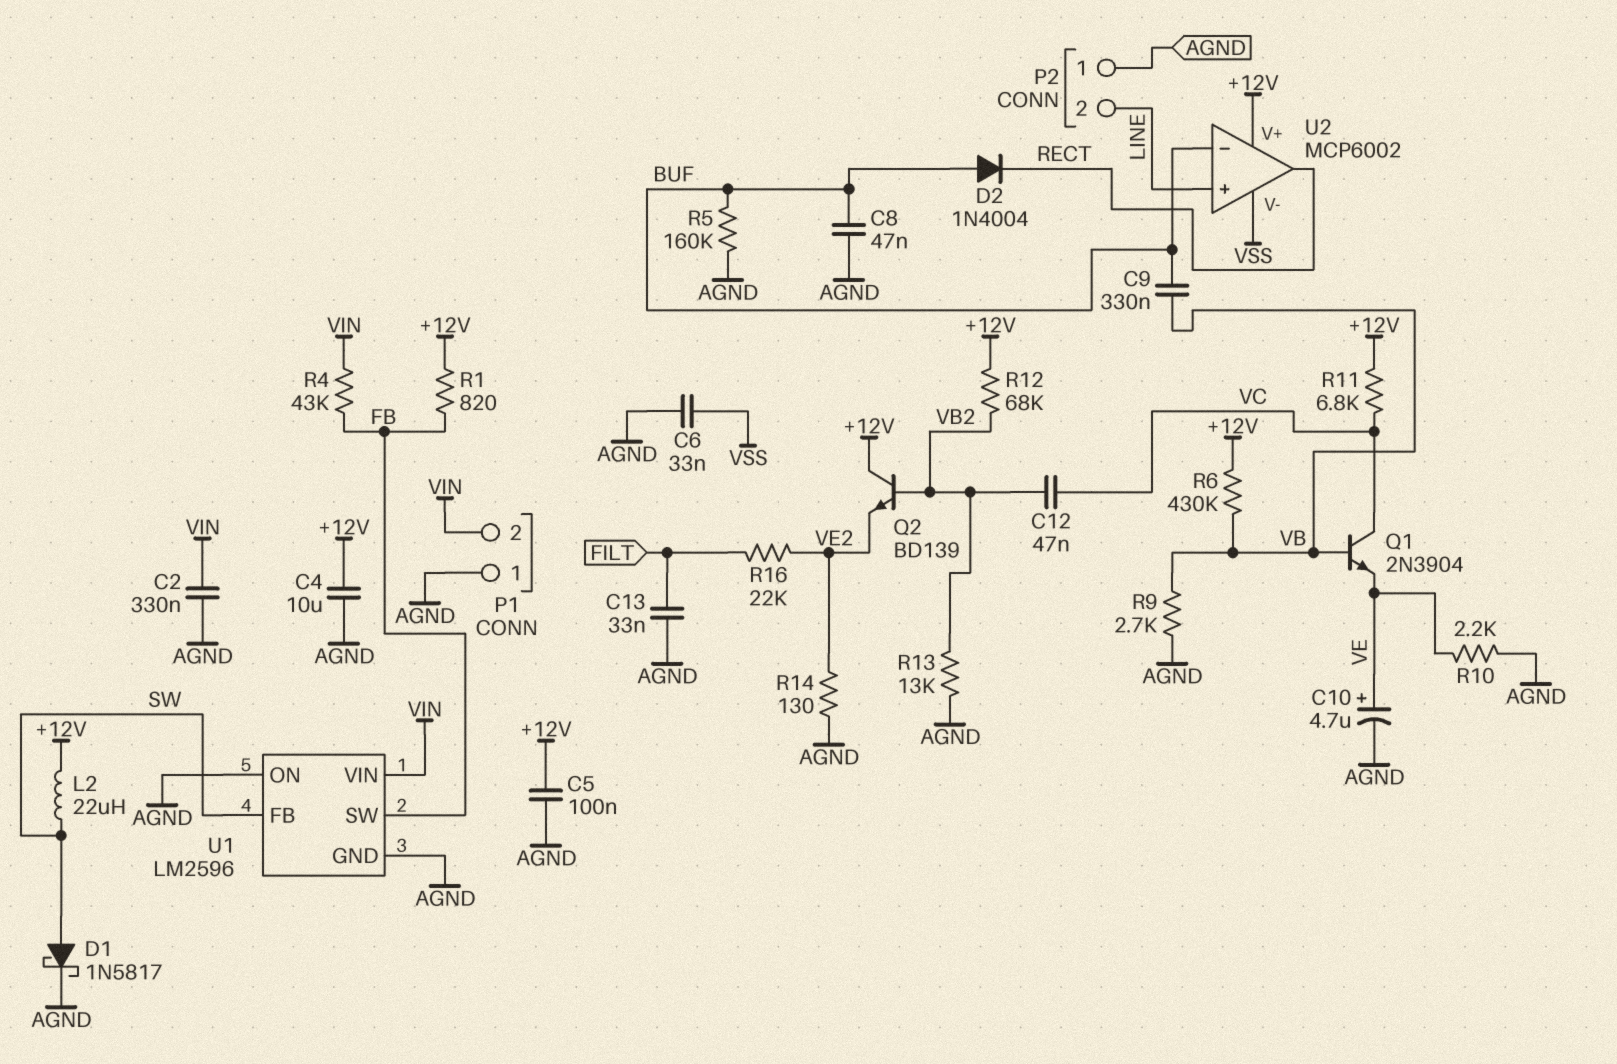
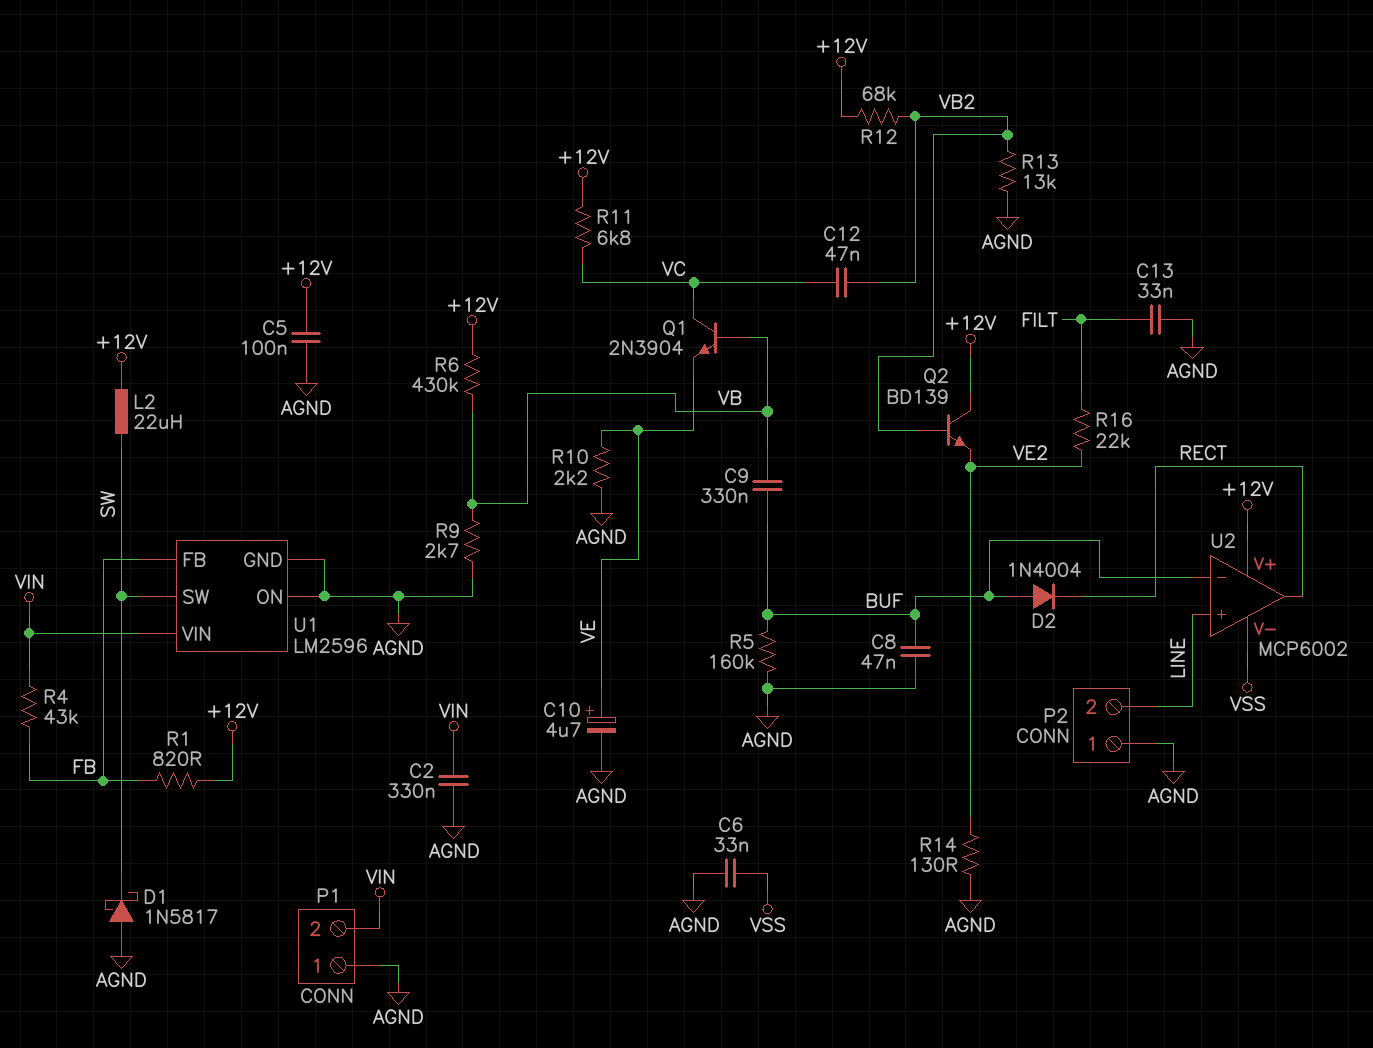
C4: 10uF (+12V, AGND) -> none
D1: schottky 1N5817 (A SW, K AGND) -> schottky 1N5817 (A AGND, K SW)
U1 pin FB: SW -> FB
U1 pin SW: FB -> SW

